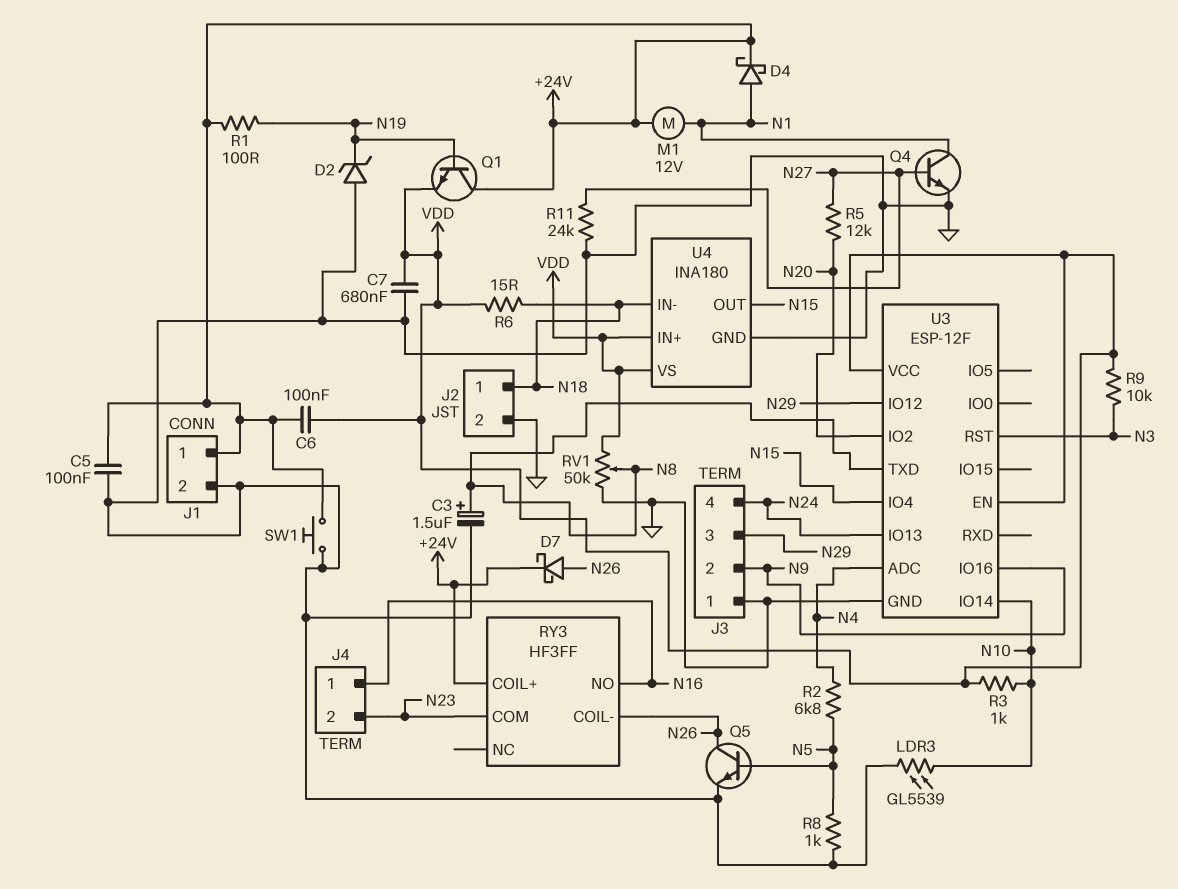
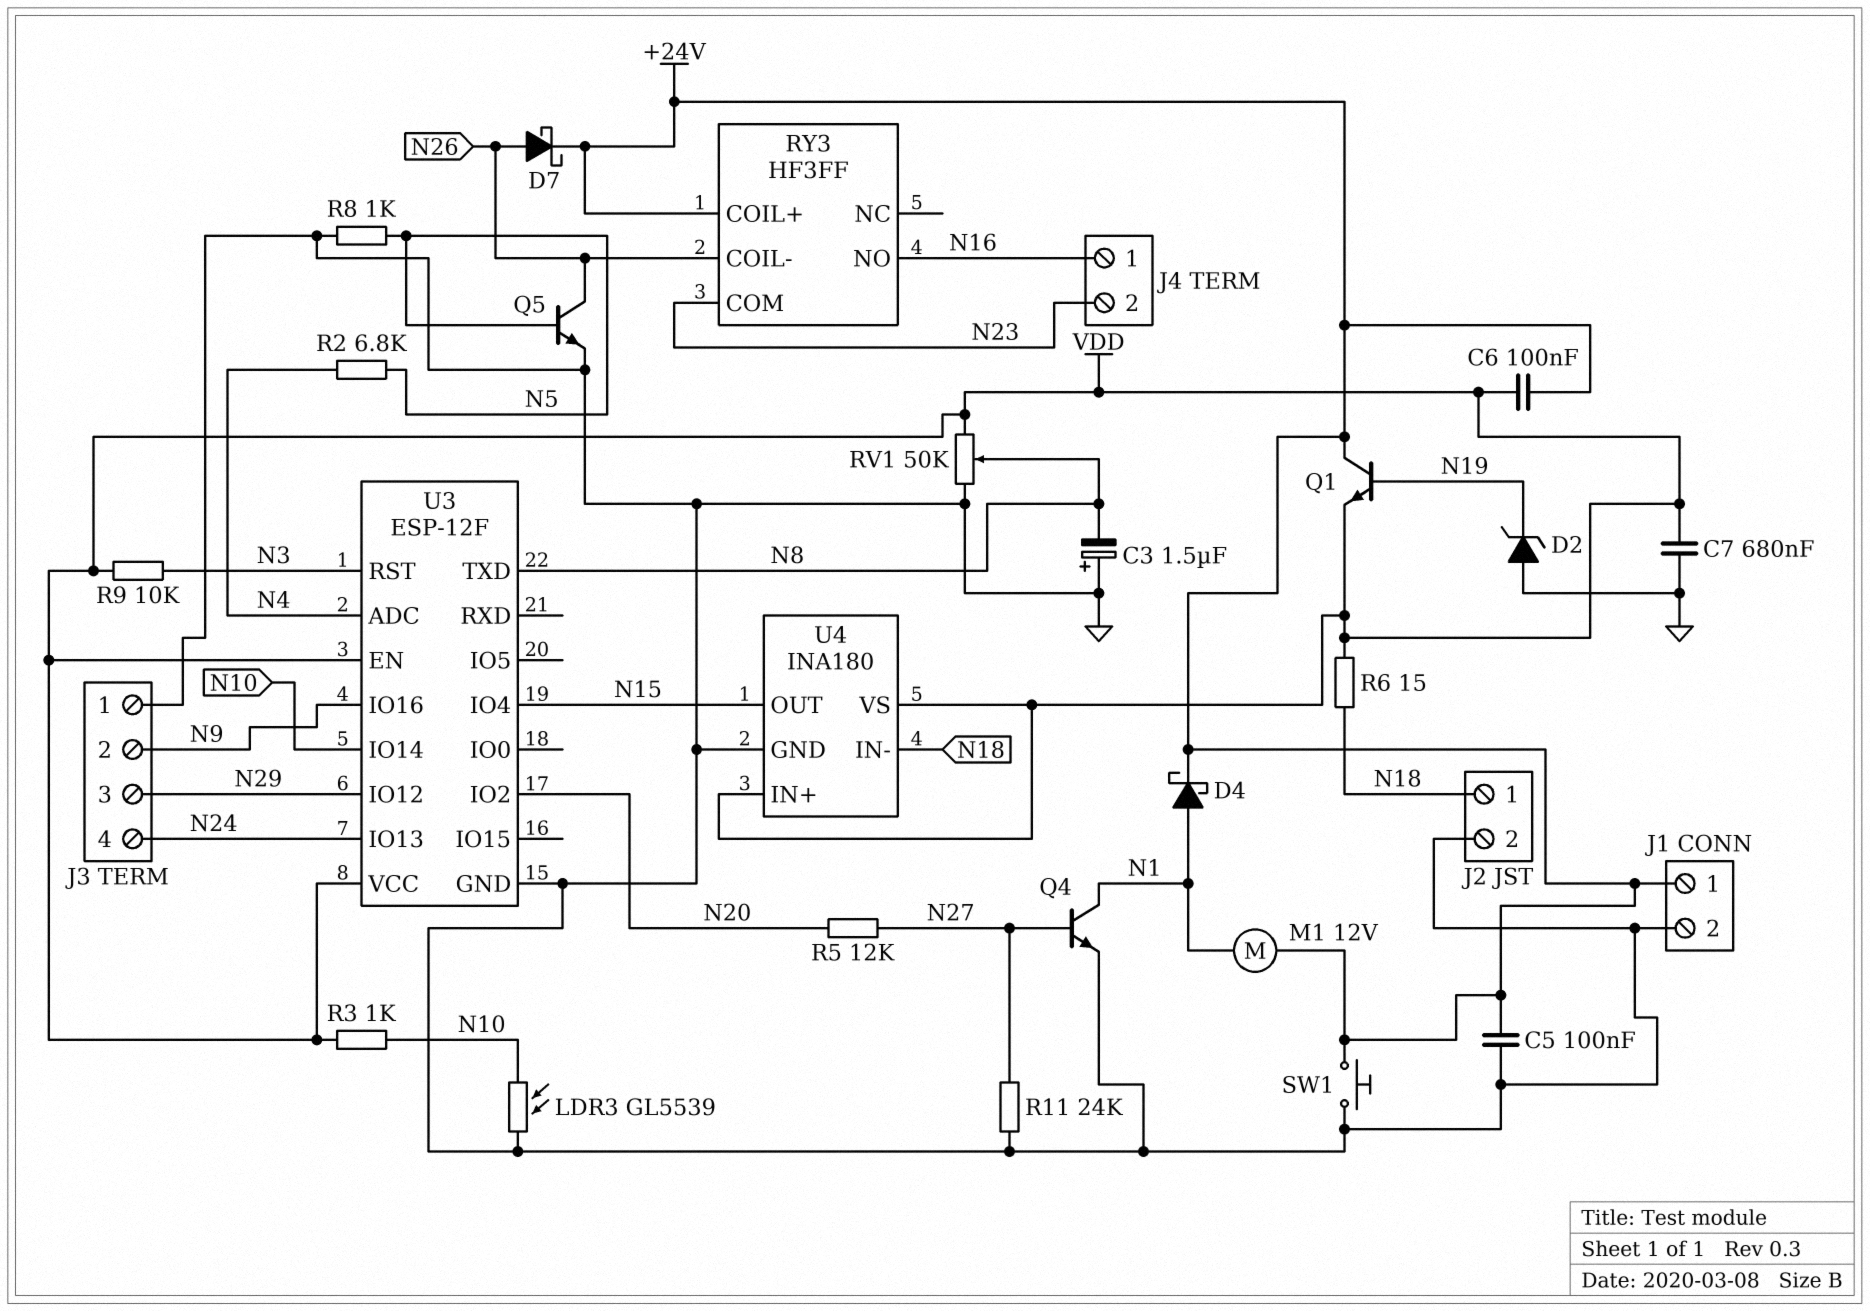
C3: 1.5uF (plus N8, minus GND) -> 1.5uF (plus GND, minus N8)
R1: 100 (+24V, N19) -> none

